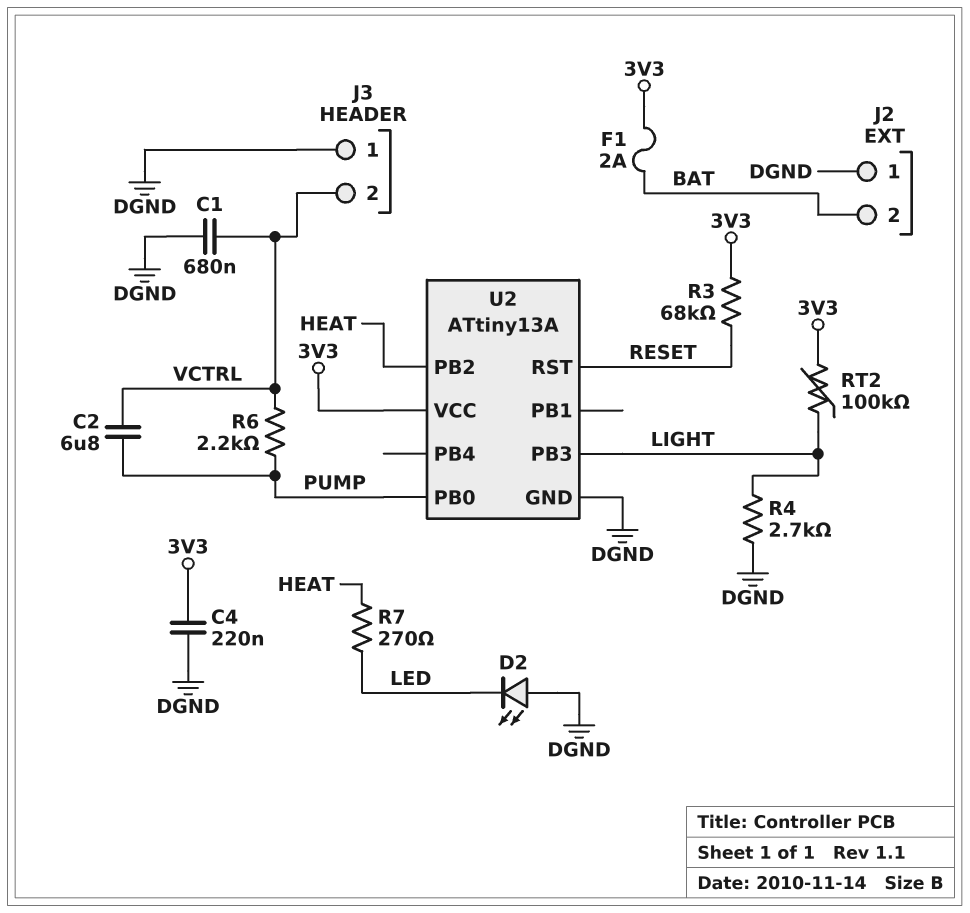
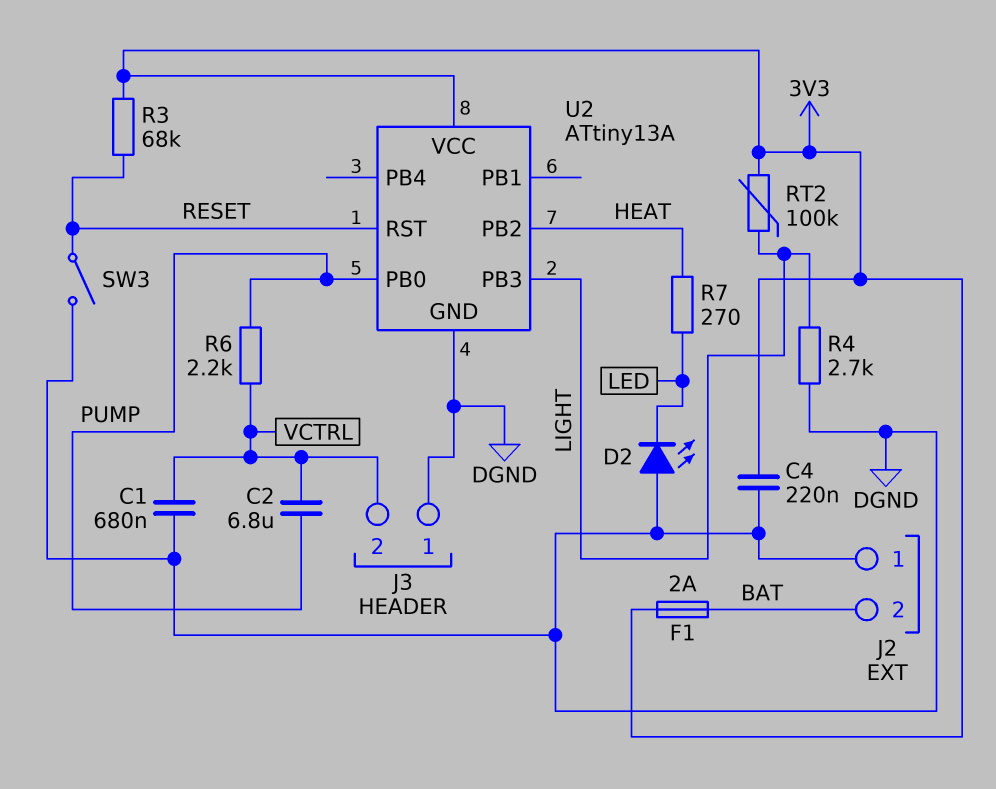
SW3: none -> switch (DGND, RESET)

